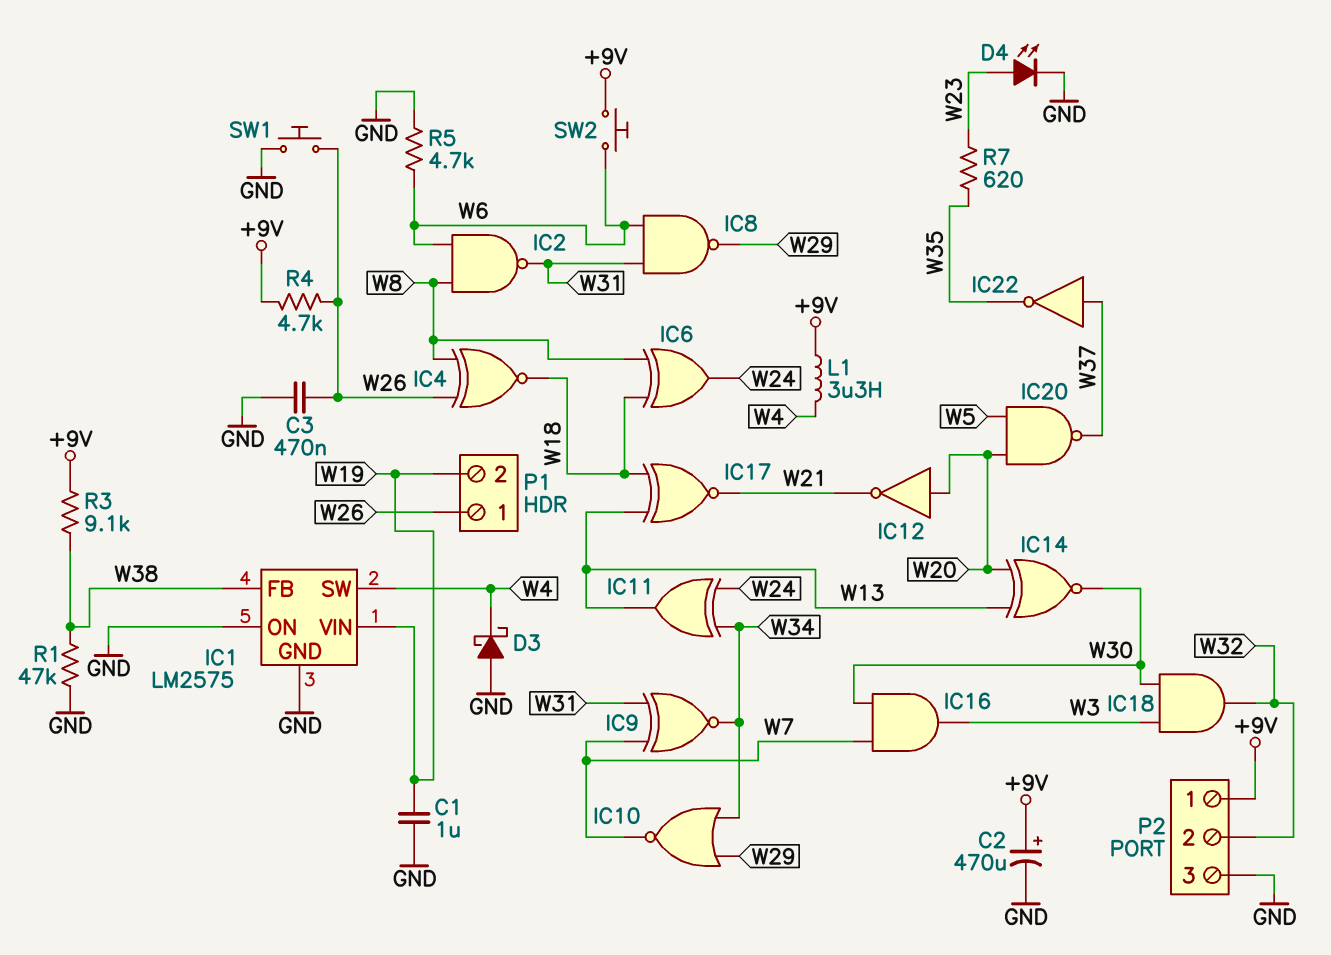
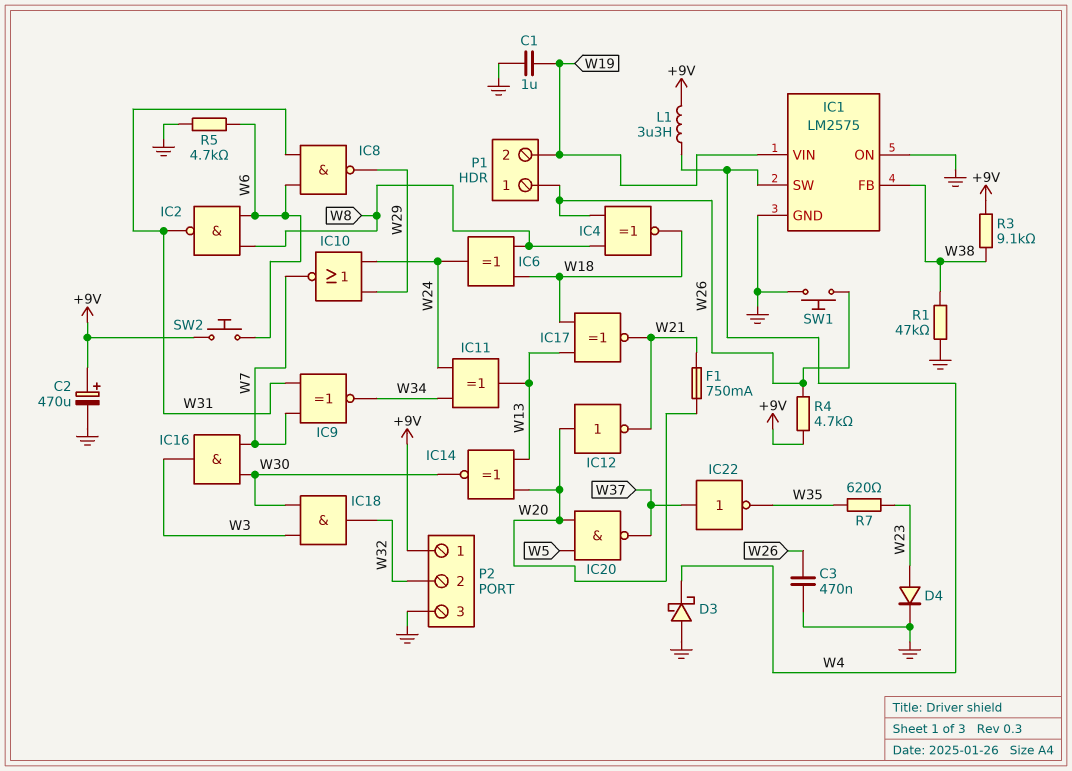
D4: LED (A W23, K GND) -> diode (A W23, K GND)
F1: none -> 750mA (W20, W21)
IC10: NOR (in W29, in W34, out W7) -> NOR (in W24, in W29, out W7)

